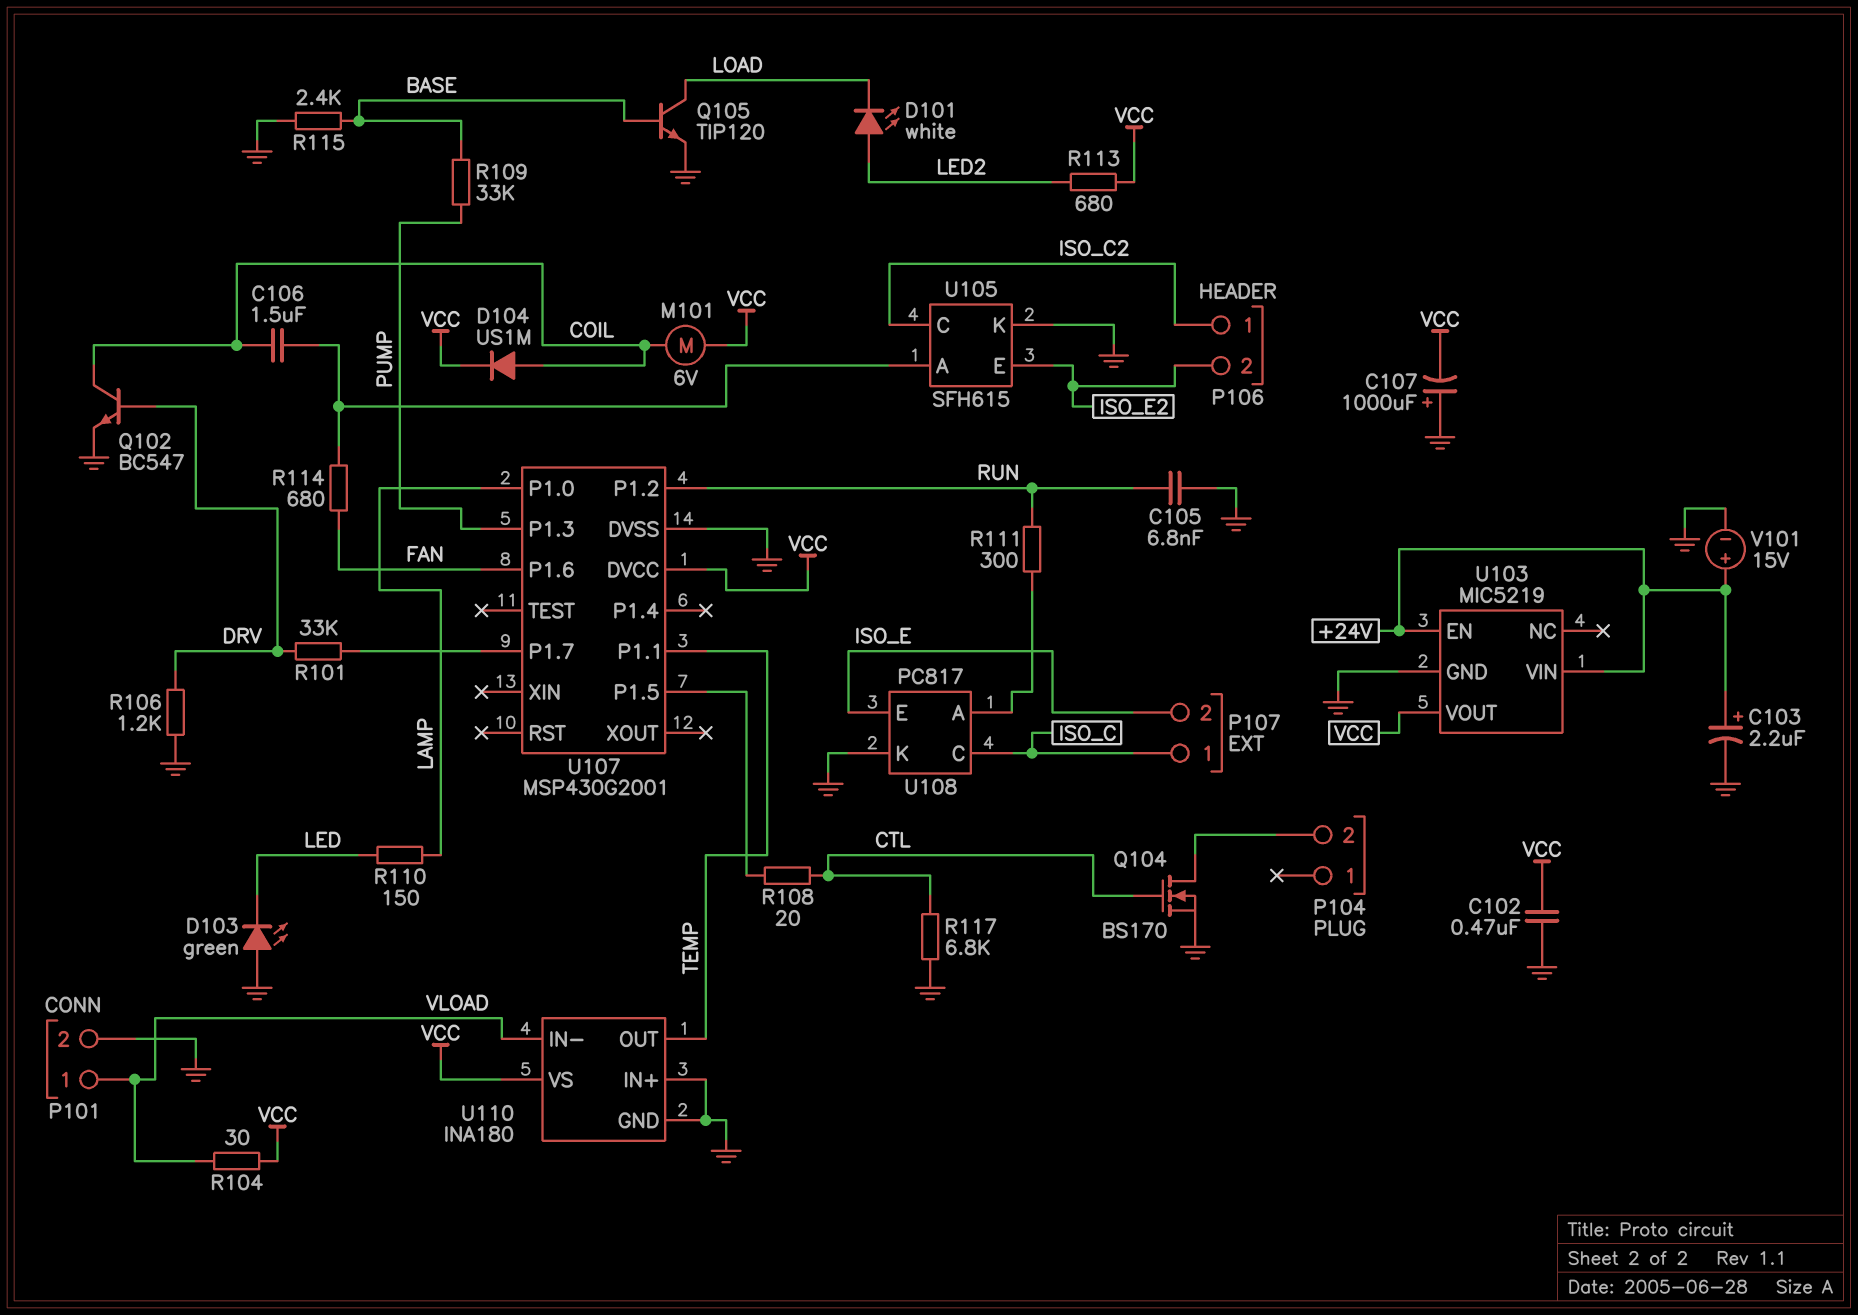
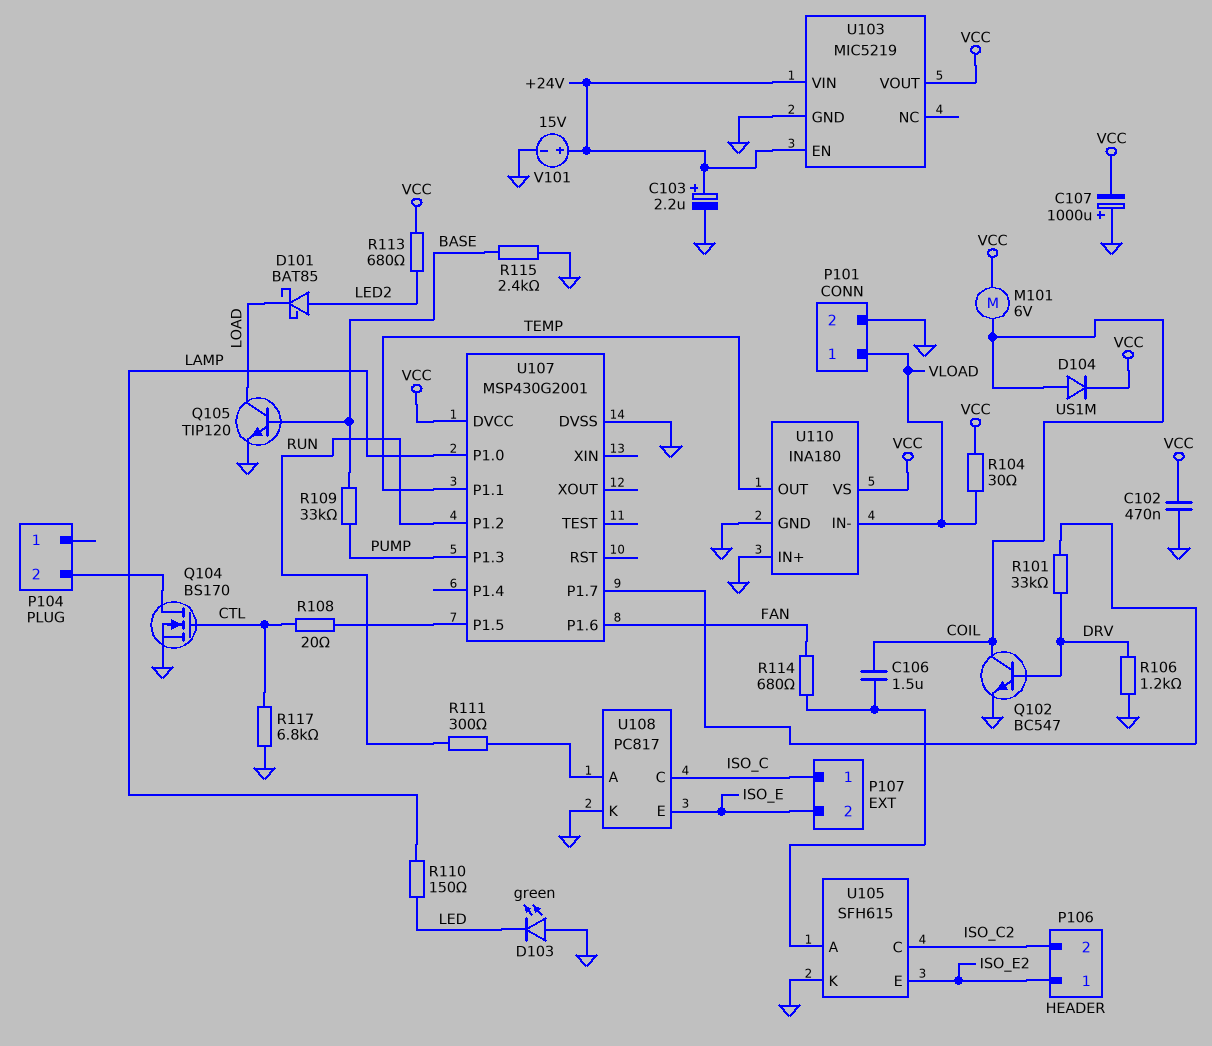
C105: 6.8nF (GND, RUN) -> none
D101: LED white (A LED2, K LOAD) -> schottky BAT85 (A LED2, K LOAD)
P106 pin 1: ISO_C2 -> ISO_E2
P106 pin 2: ISO_E2 -> ISO_C2

